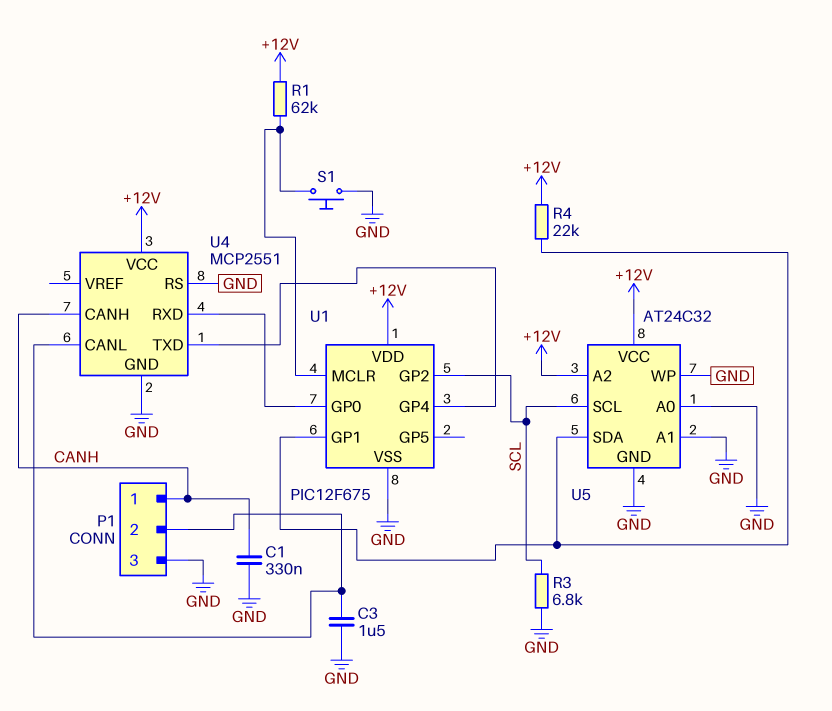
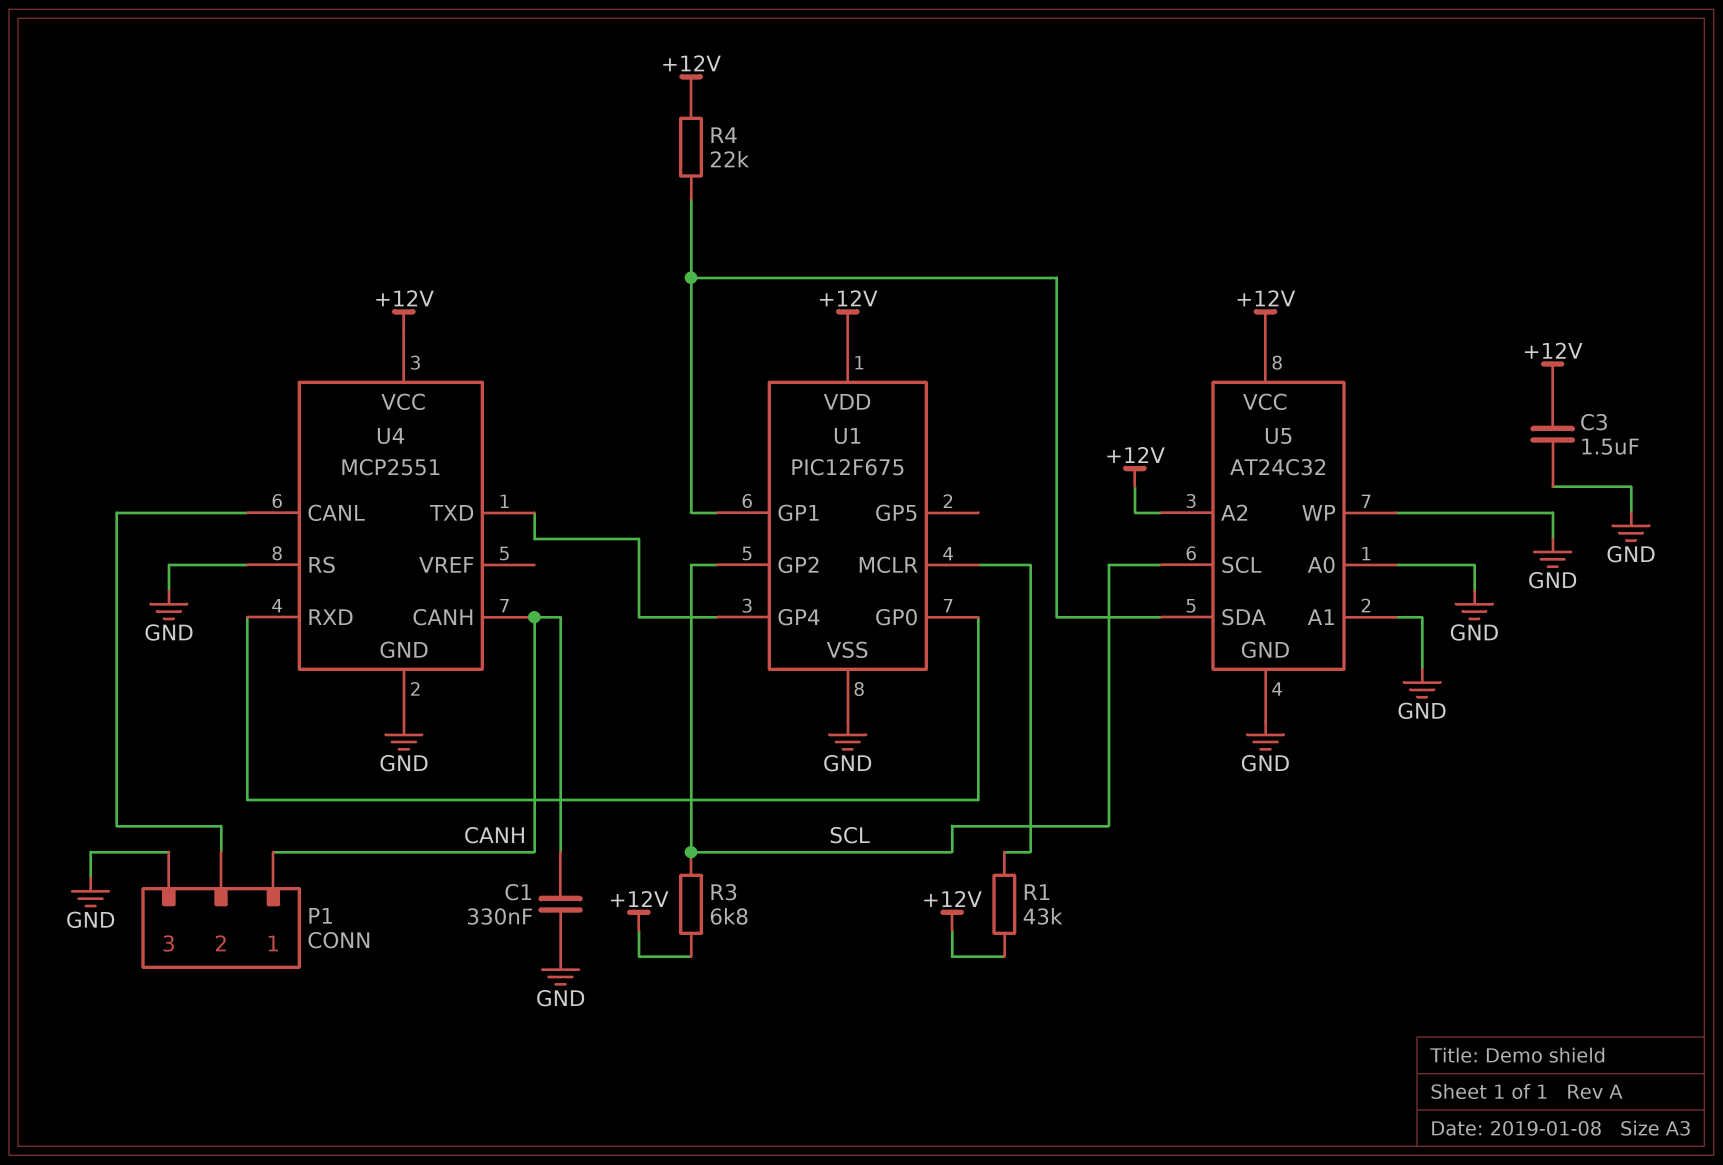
C3: 1.5uF (GND, P1/2) -> 1.5uF (+12V, GND)
R1: 62k (+12V, U1/MCLR) -> 43k (+12V, U1/MCLR)
R3: 6.8k (GND, SCL) -> 6.8k (+12V, SCL)
S1: button (GND, U1/MCLR) -> none

